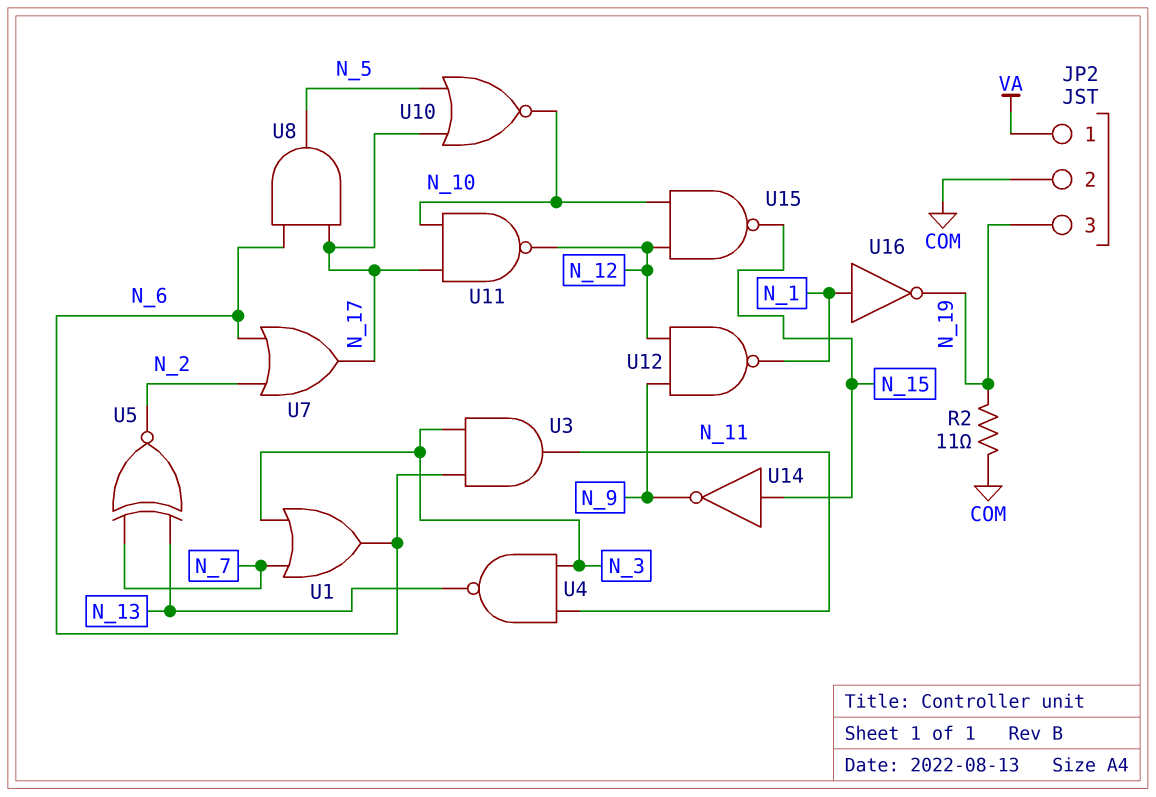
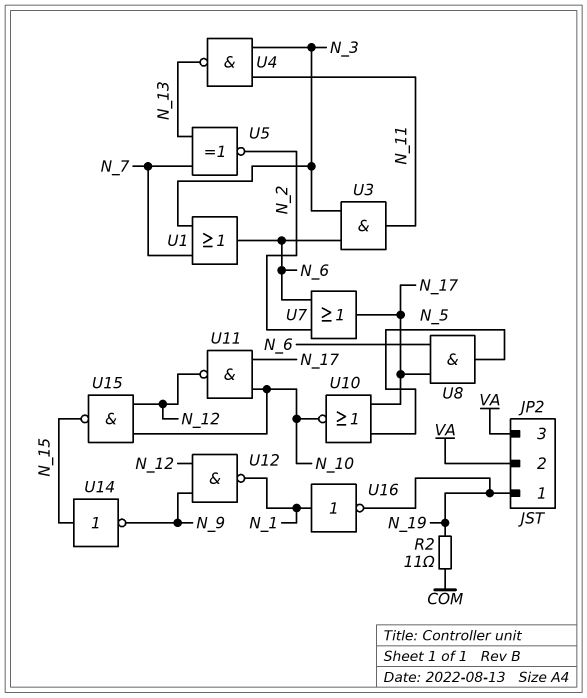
JP2 pin 1: VA -> N_19
JP2 pin 2: COM -> VA
JP2 pin 3: N_19 -> VA

